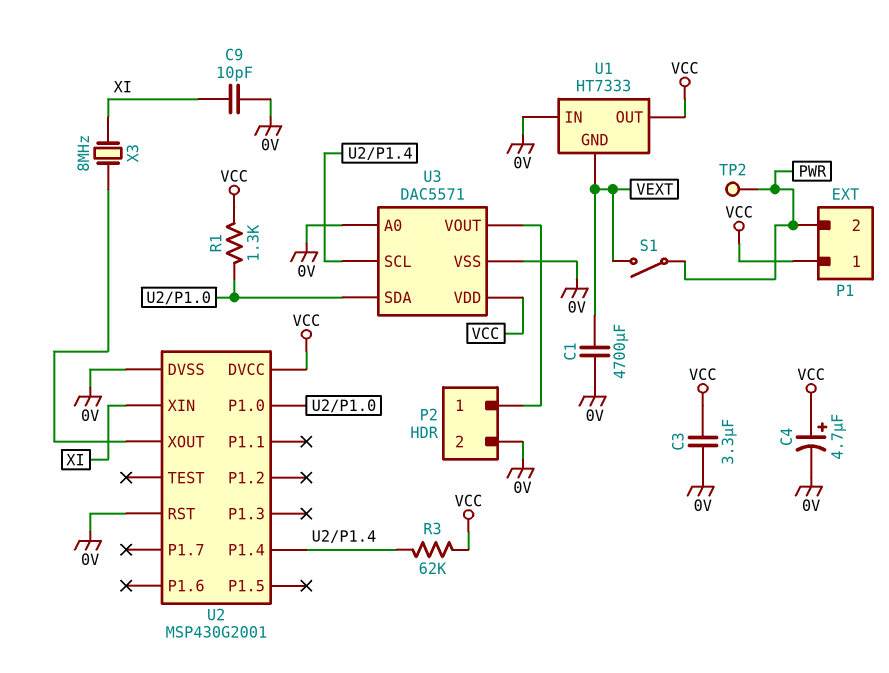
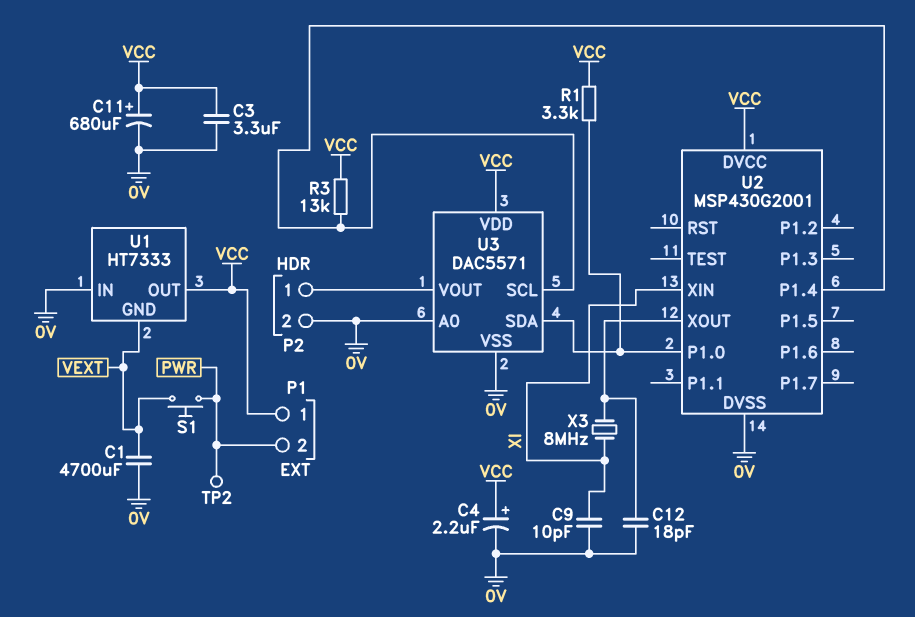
C4: 4.7uF (plus VCC, minus 0V) -> 2.2uF (plus VCC, minus 0V)
C11: none -> 680uF (plus VCC, minus 0V)
C12: none -> 18pF (0V, U2/XOUT)
R1: 1.3k (U2/P1.0, VCC) -> 3.3k (U2/P1.0, VCC)
R3: 62k (U2/P1.4, VCC) -> 13k (U2/P1.4, VCC)
S1: switch (PWR, VEXT) -> button (PWR, VEXT)
U2 pin RST: 0V -> none

